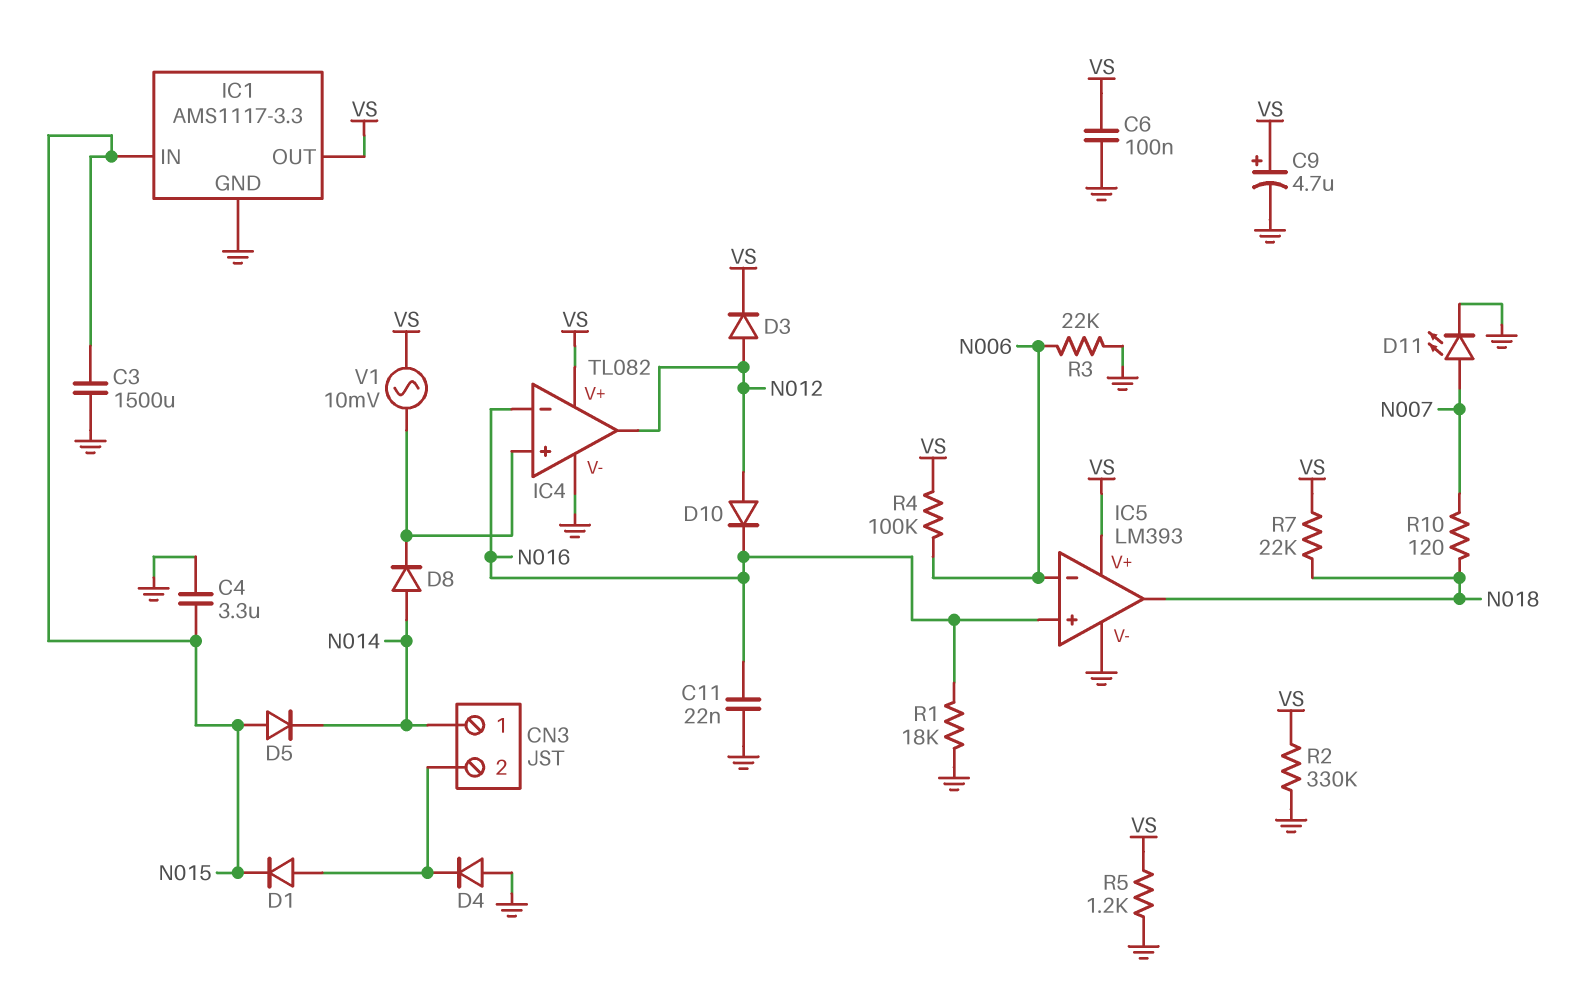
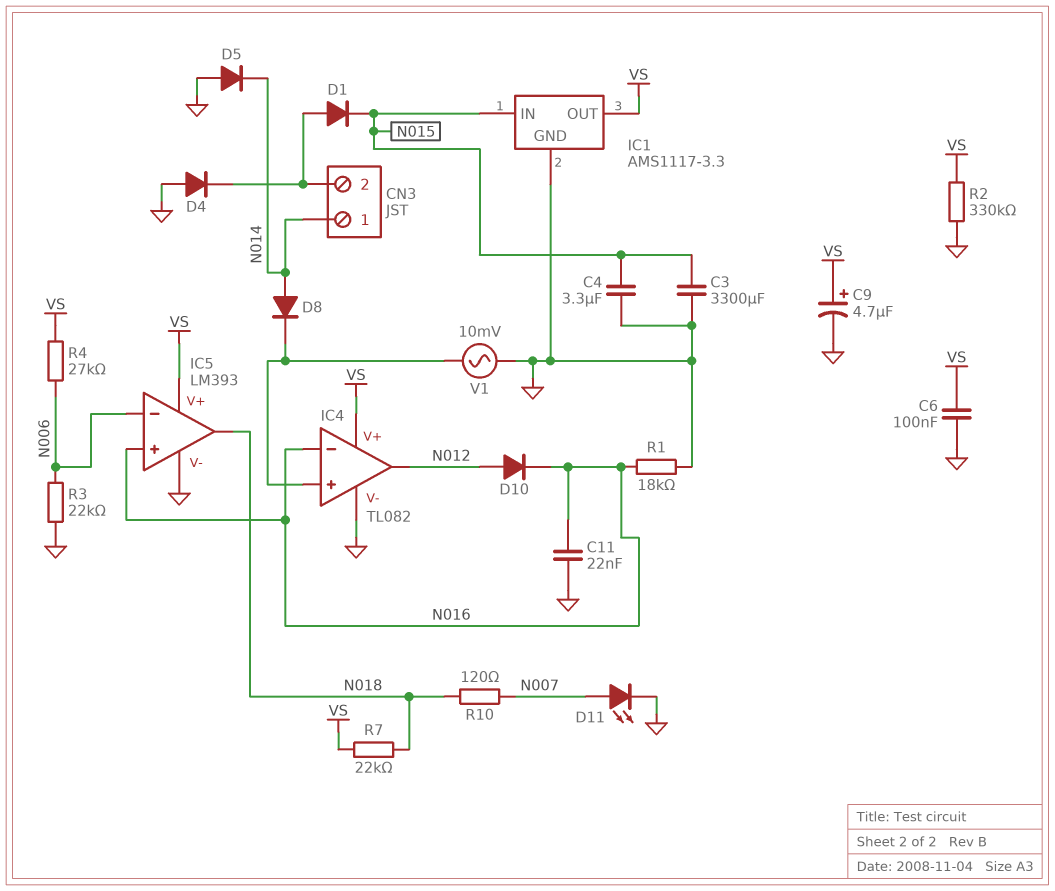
C3: 1500uF (GND, N015) -> 3300uF (GND, N015)
D3: diode (A N012, K VS) -> none
D5: diode (A N015, K N014) -> diode (A GND, K N014)
R4: 100k (N006, VS) -> 27k (N006, VS)
R5: 1.2k (GND, VS) -> none
V1: AC 10mV (IC4/in+, VS) -> AC 10mV (GND, IC4/in+)

